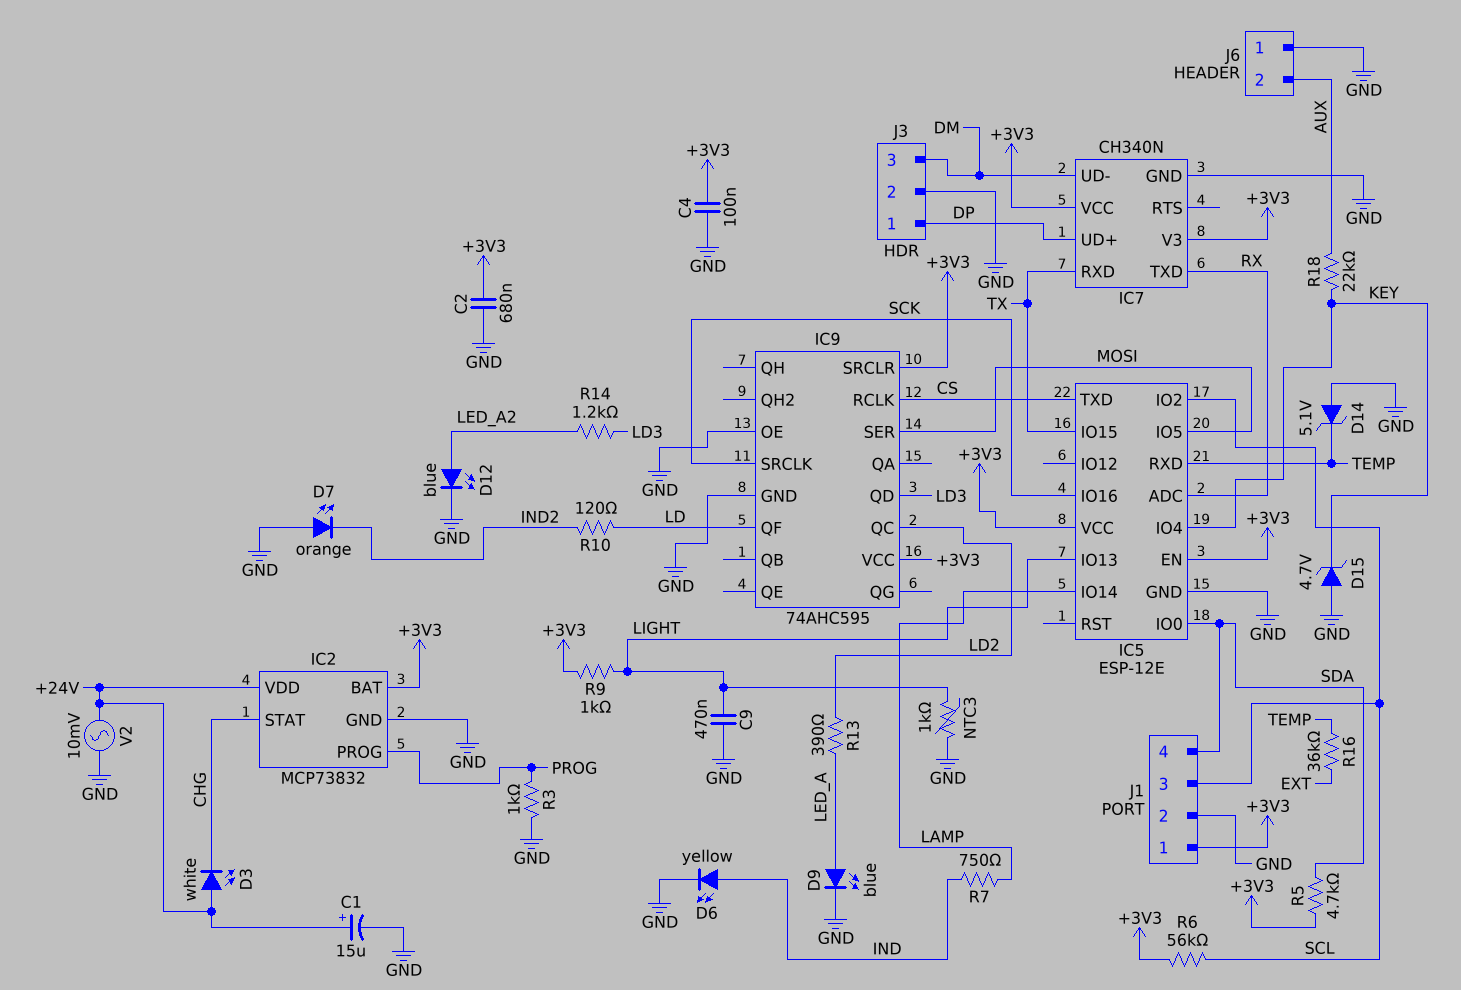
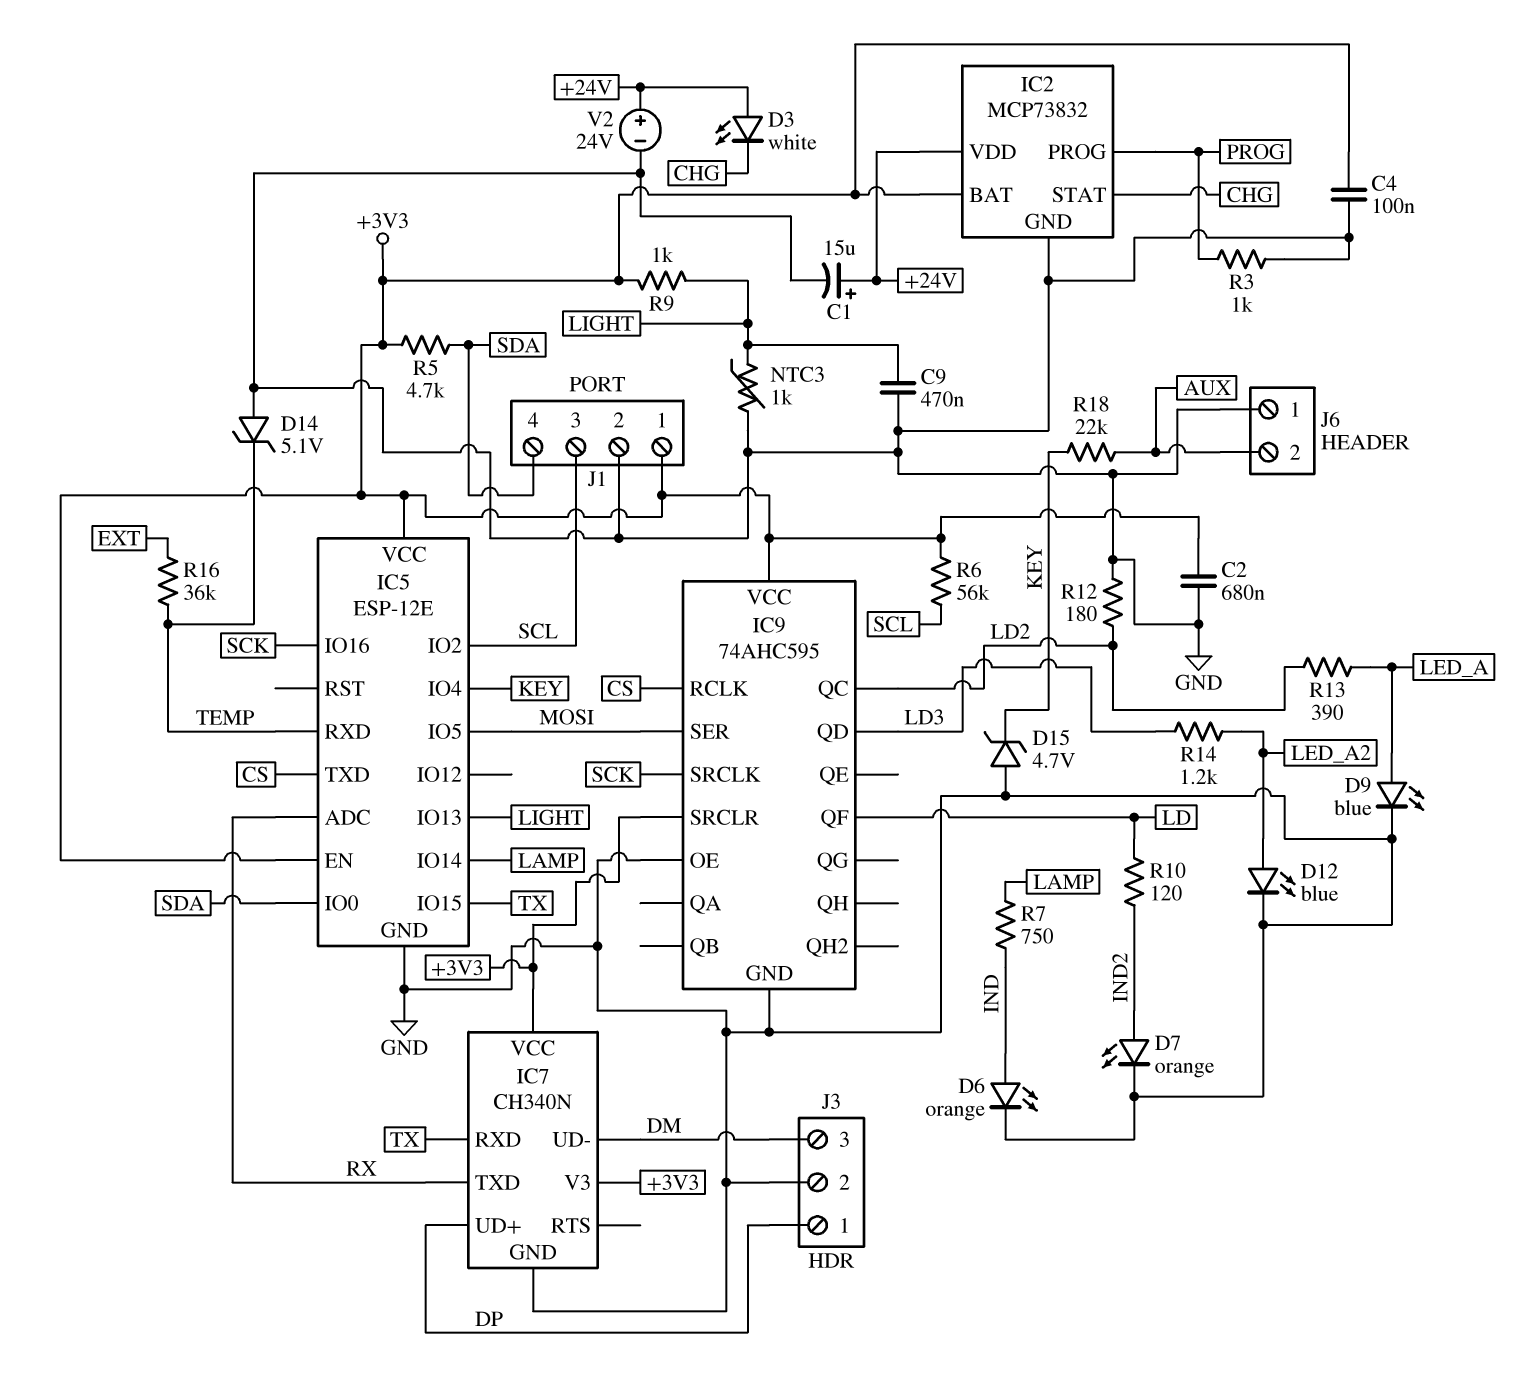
D6: LED yellow (A IND, K GND) -> LED orange (A IND, K GND)
D7: LED orange (A GND, K IND2) -> LED orange (A IND2, K GND)
R12: none -> 180 (GND, LD2)
V2: AC 10mV (+24V, GND) -> 24V (plus +24V, minus GND)

